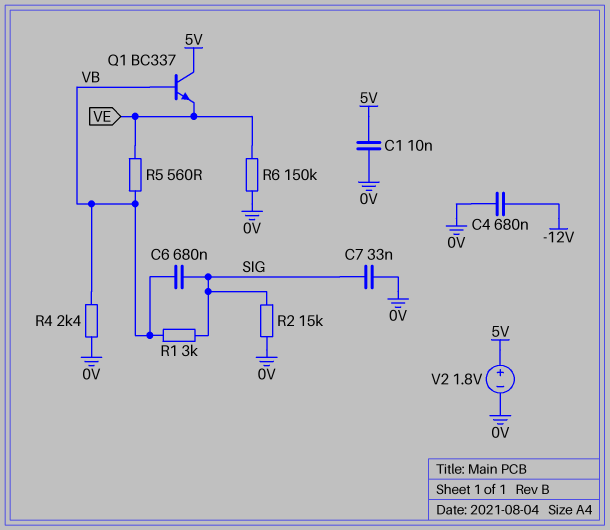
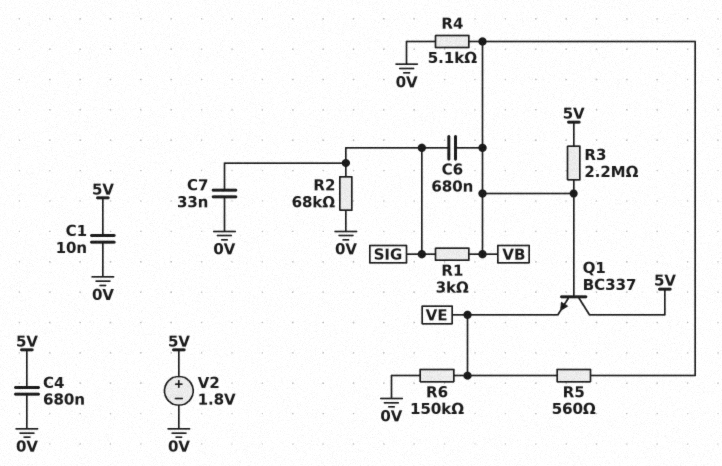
C4: 680nF (-12V, 0V) -> 680nF (0V, 5V)
R2: 15k (0V, SIG) -> 68k (0V, SIG)
R3: none -> 2.2M (5V, VB)
R4: 2.4k (0V, VB) -> 5.1k (0V, VB)

